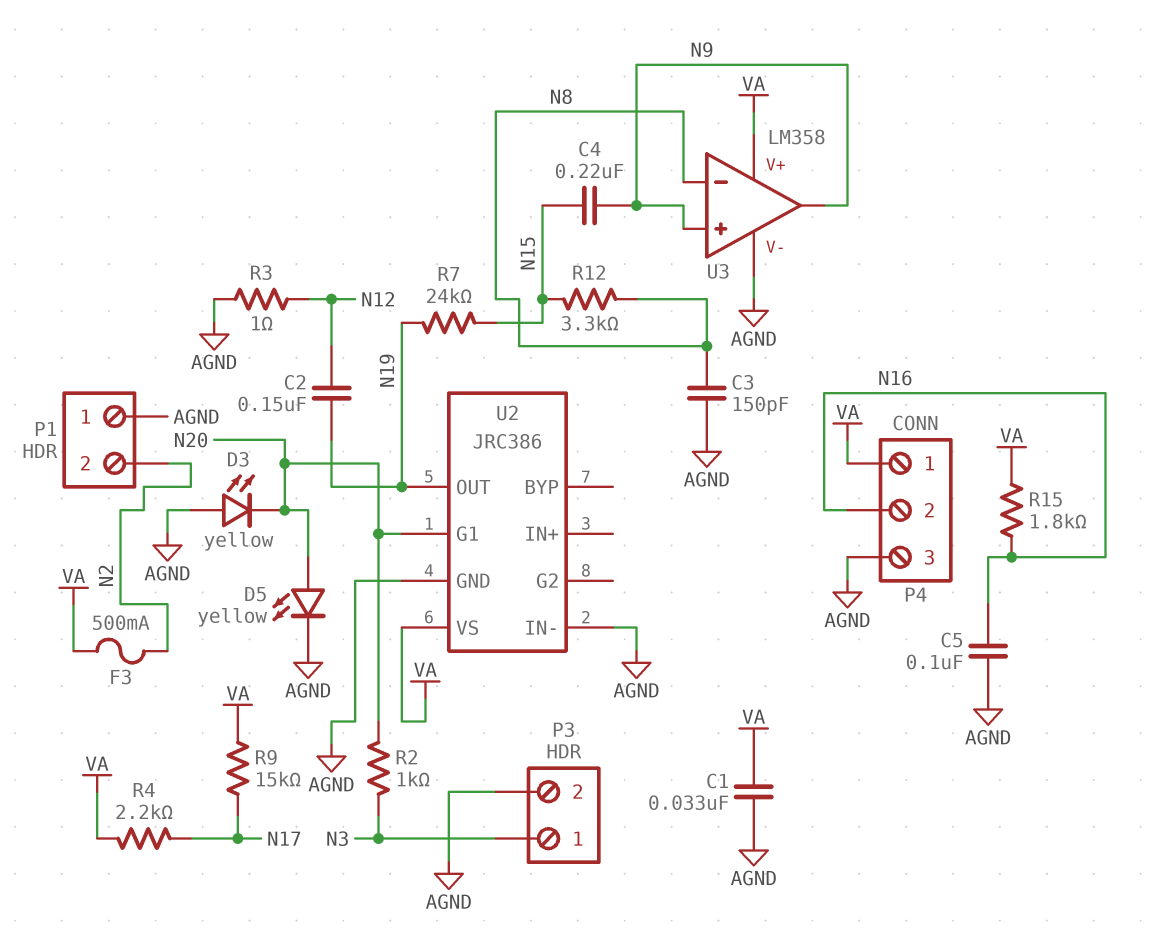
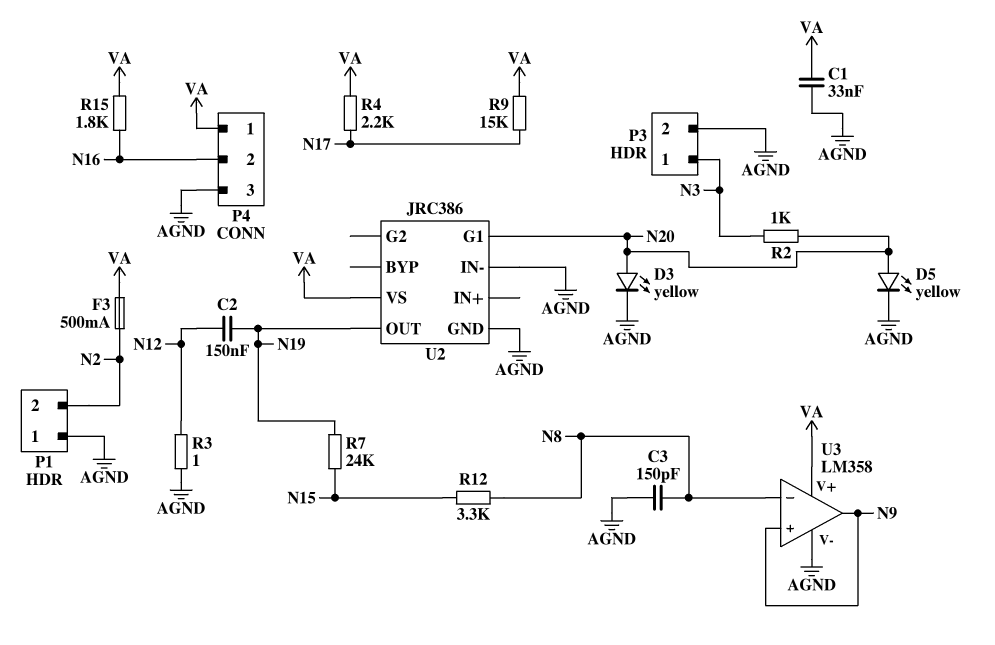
C4: 220nF (N9, N15) -> none
C5: 100nF (AGND, N16) -> none
D3: LED yellow (A AGND, K N20) -> LED yellow (A N20, K AGND)

